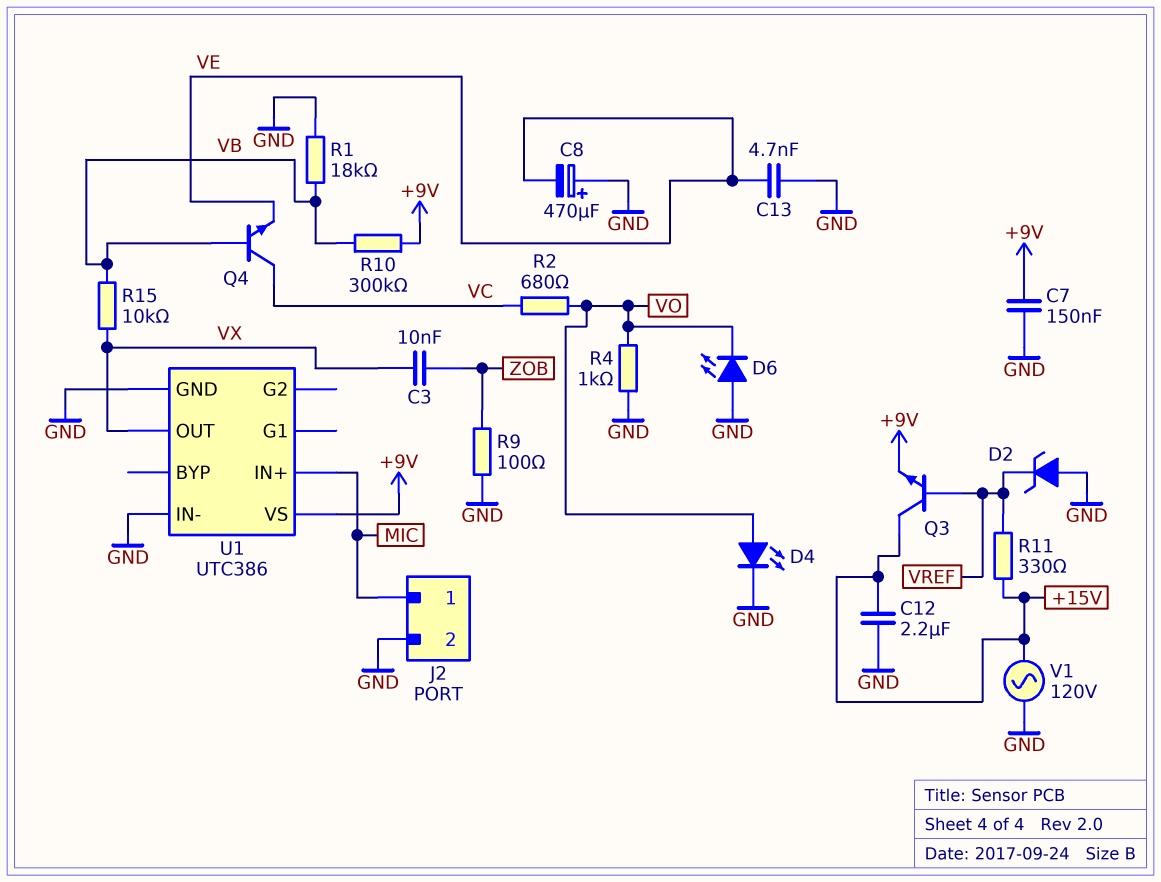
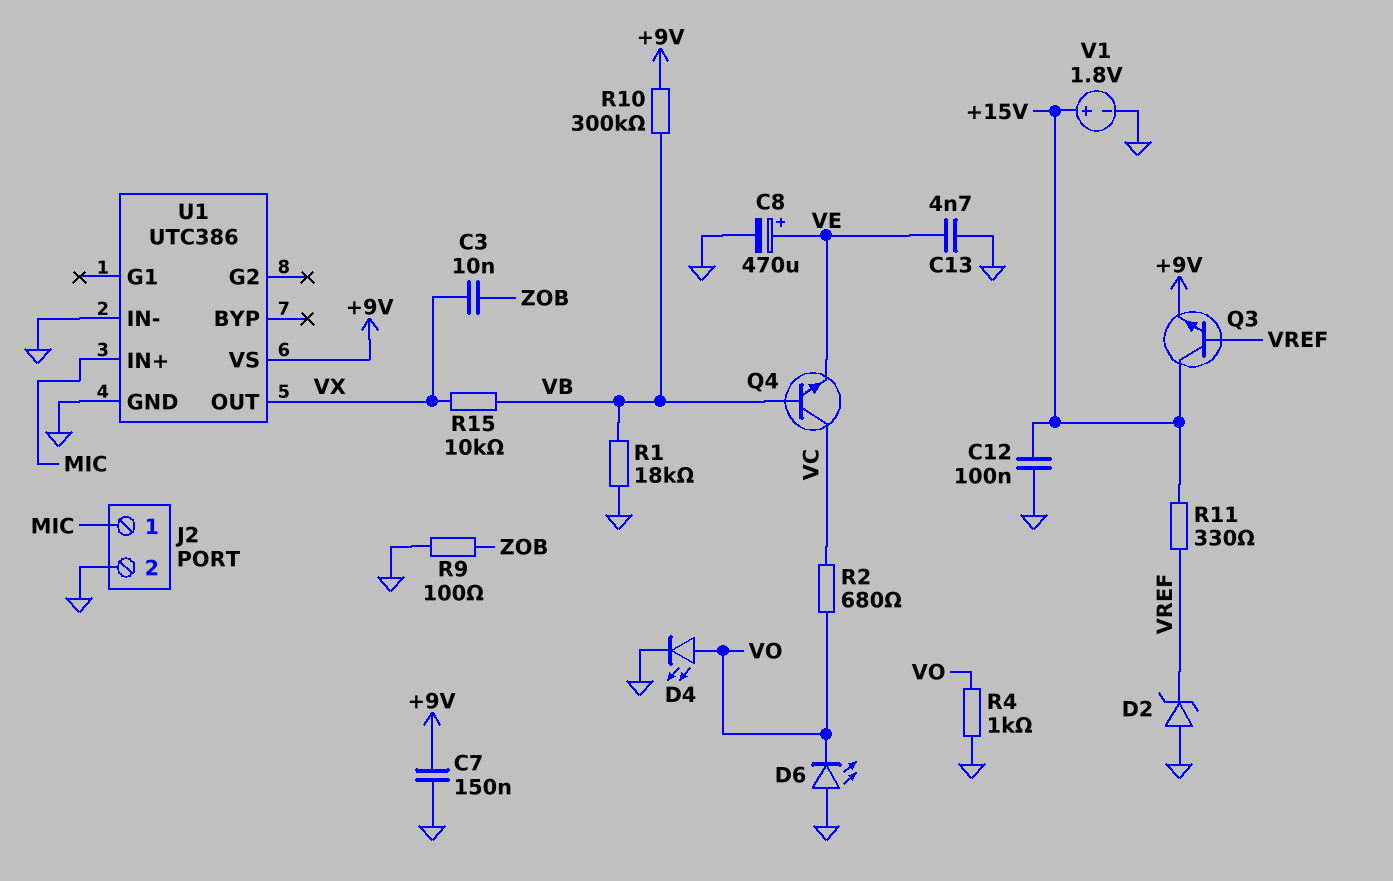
C8: 470uF (plus GND, minus VE) -> 470uF (plus VE, minus GND)
C12: 2.2uF (+15V, GND) -> 100nF (+15V, GND)
V1: AC 120V (+15V, GND) -> 1.8V (plus +15V, minus GND)

